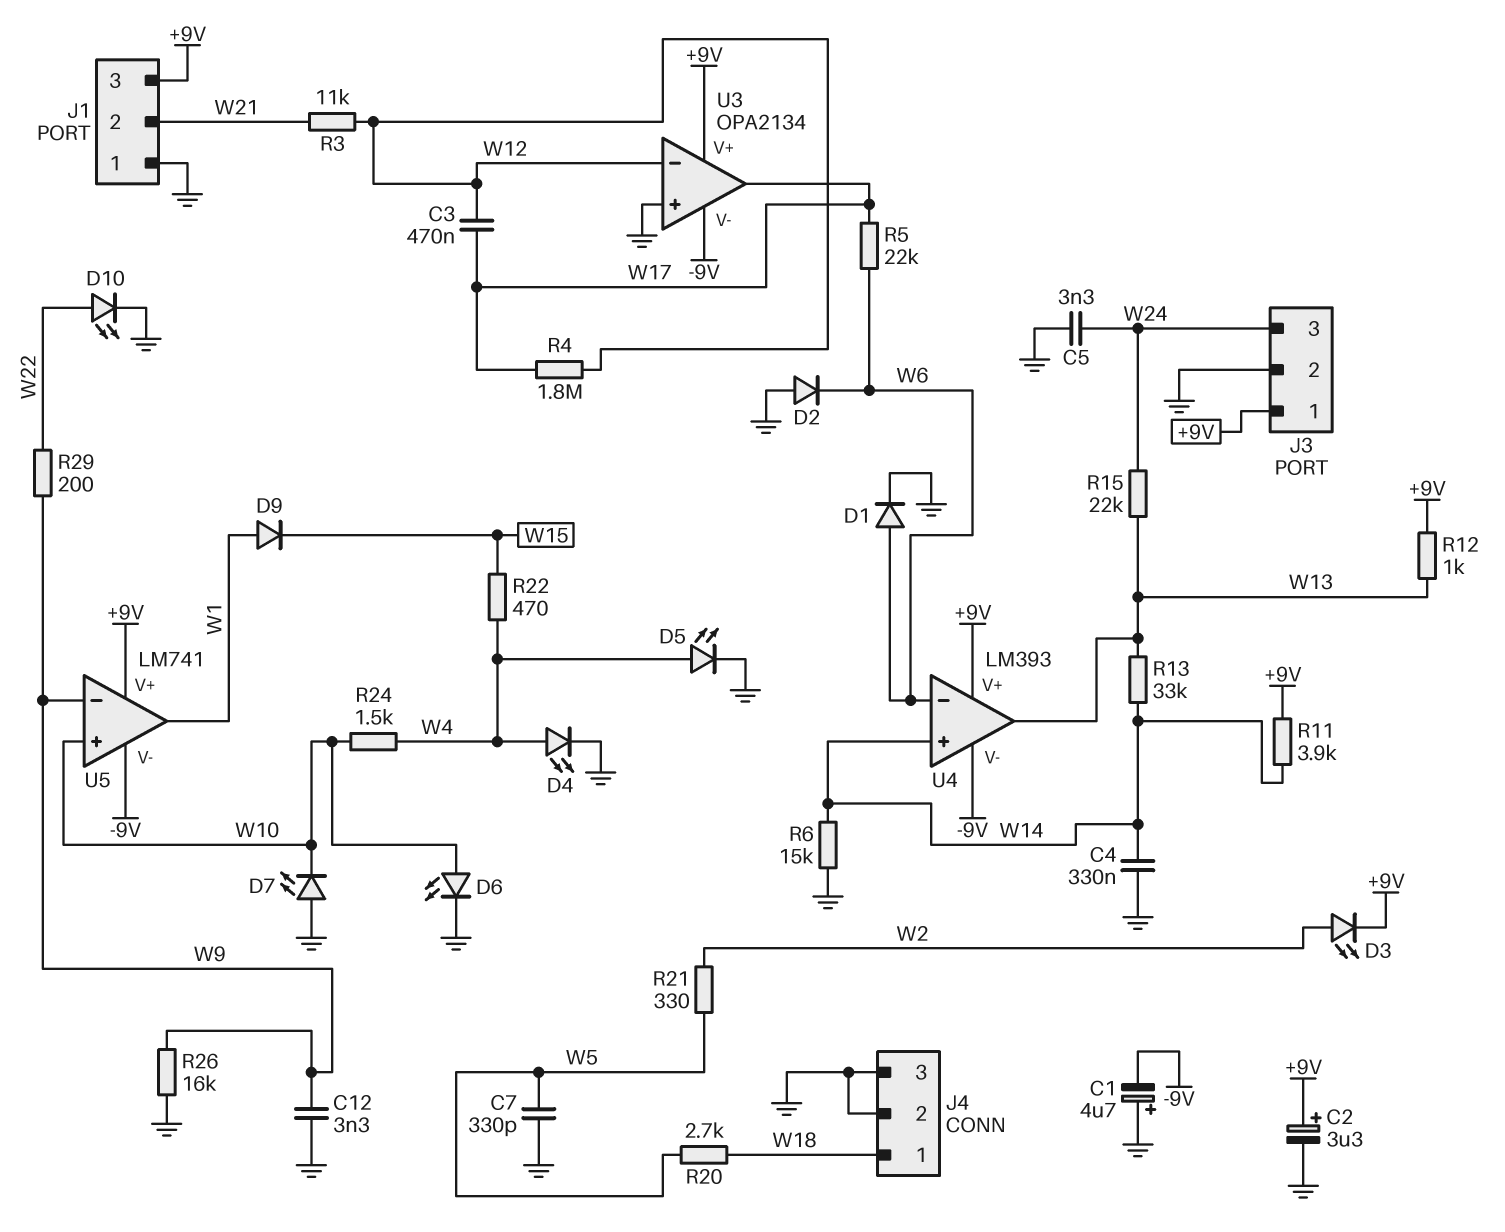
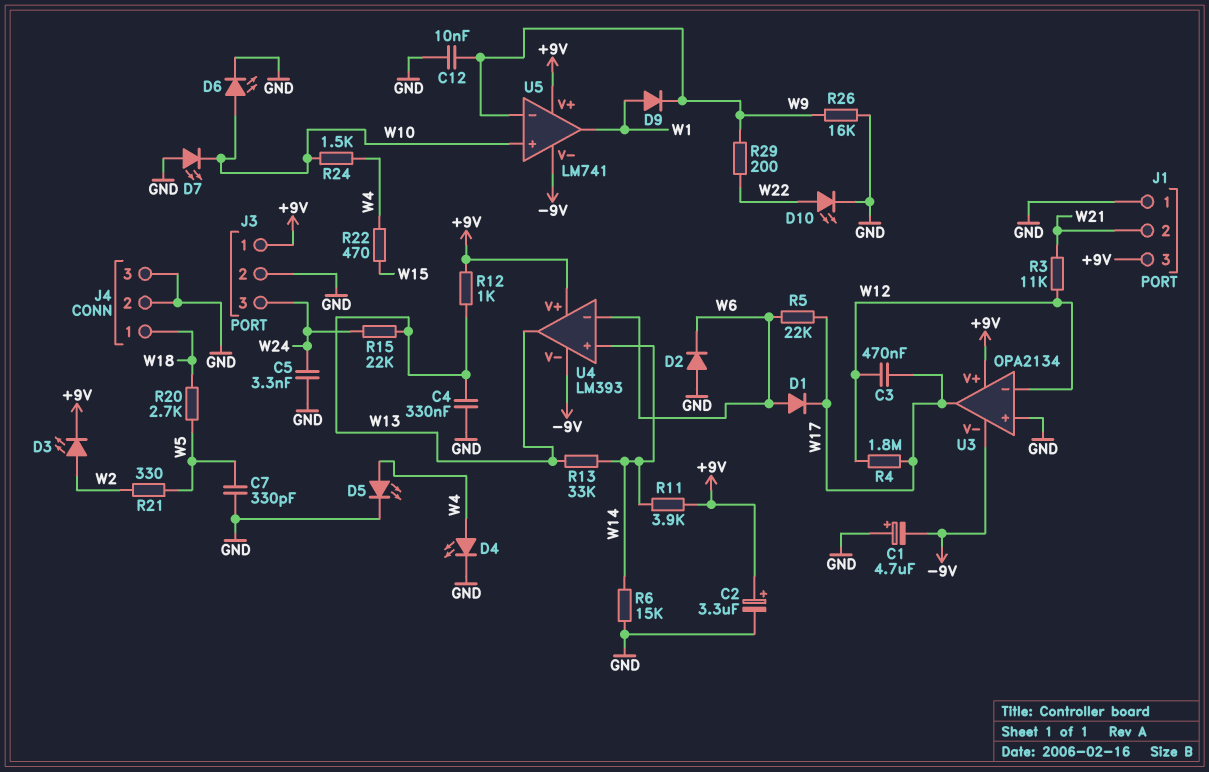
C4: 330nF (GND, W14) -> 330nF (GND, W13)
C12: 3.3nF (GND, W9) -> 10nF (GND, W9)
D1: diode (A W6, K GND) -> diode (A W6, K W17)
D9: diode (A W1, K W15) -> diode (A W1, K W9)

